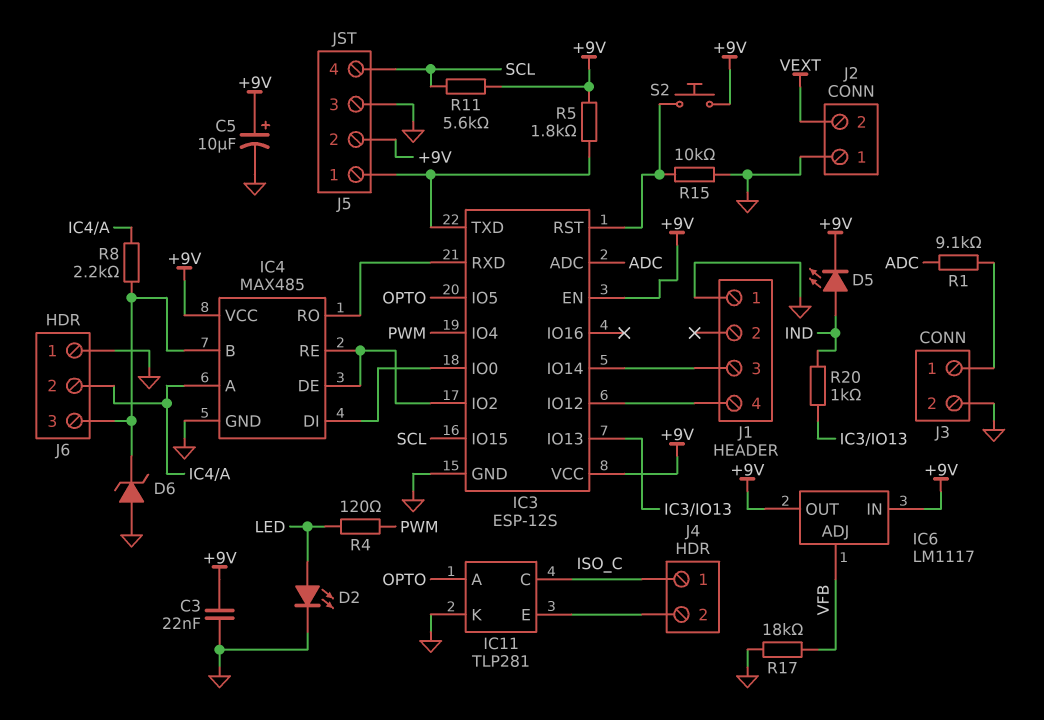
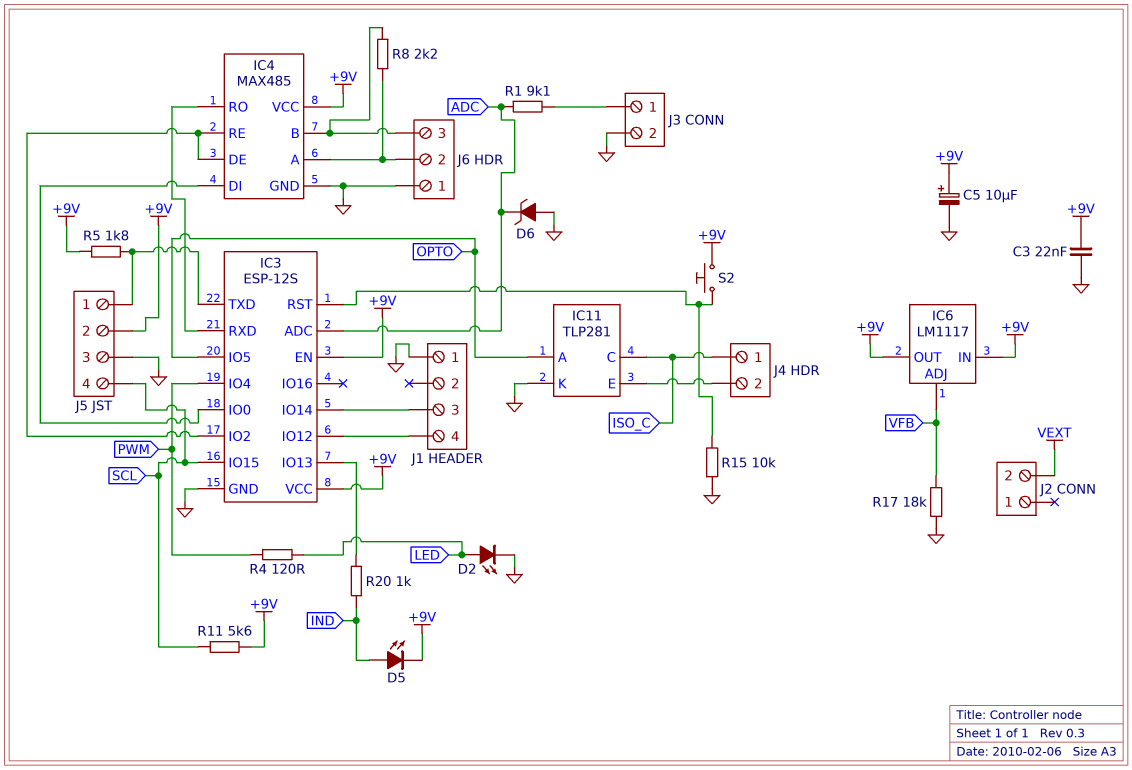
D6: zener (A GND, K IC4/B) -> zener (A GND, K ADC)
J2 pin 1: GND -> none

